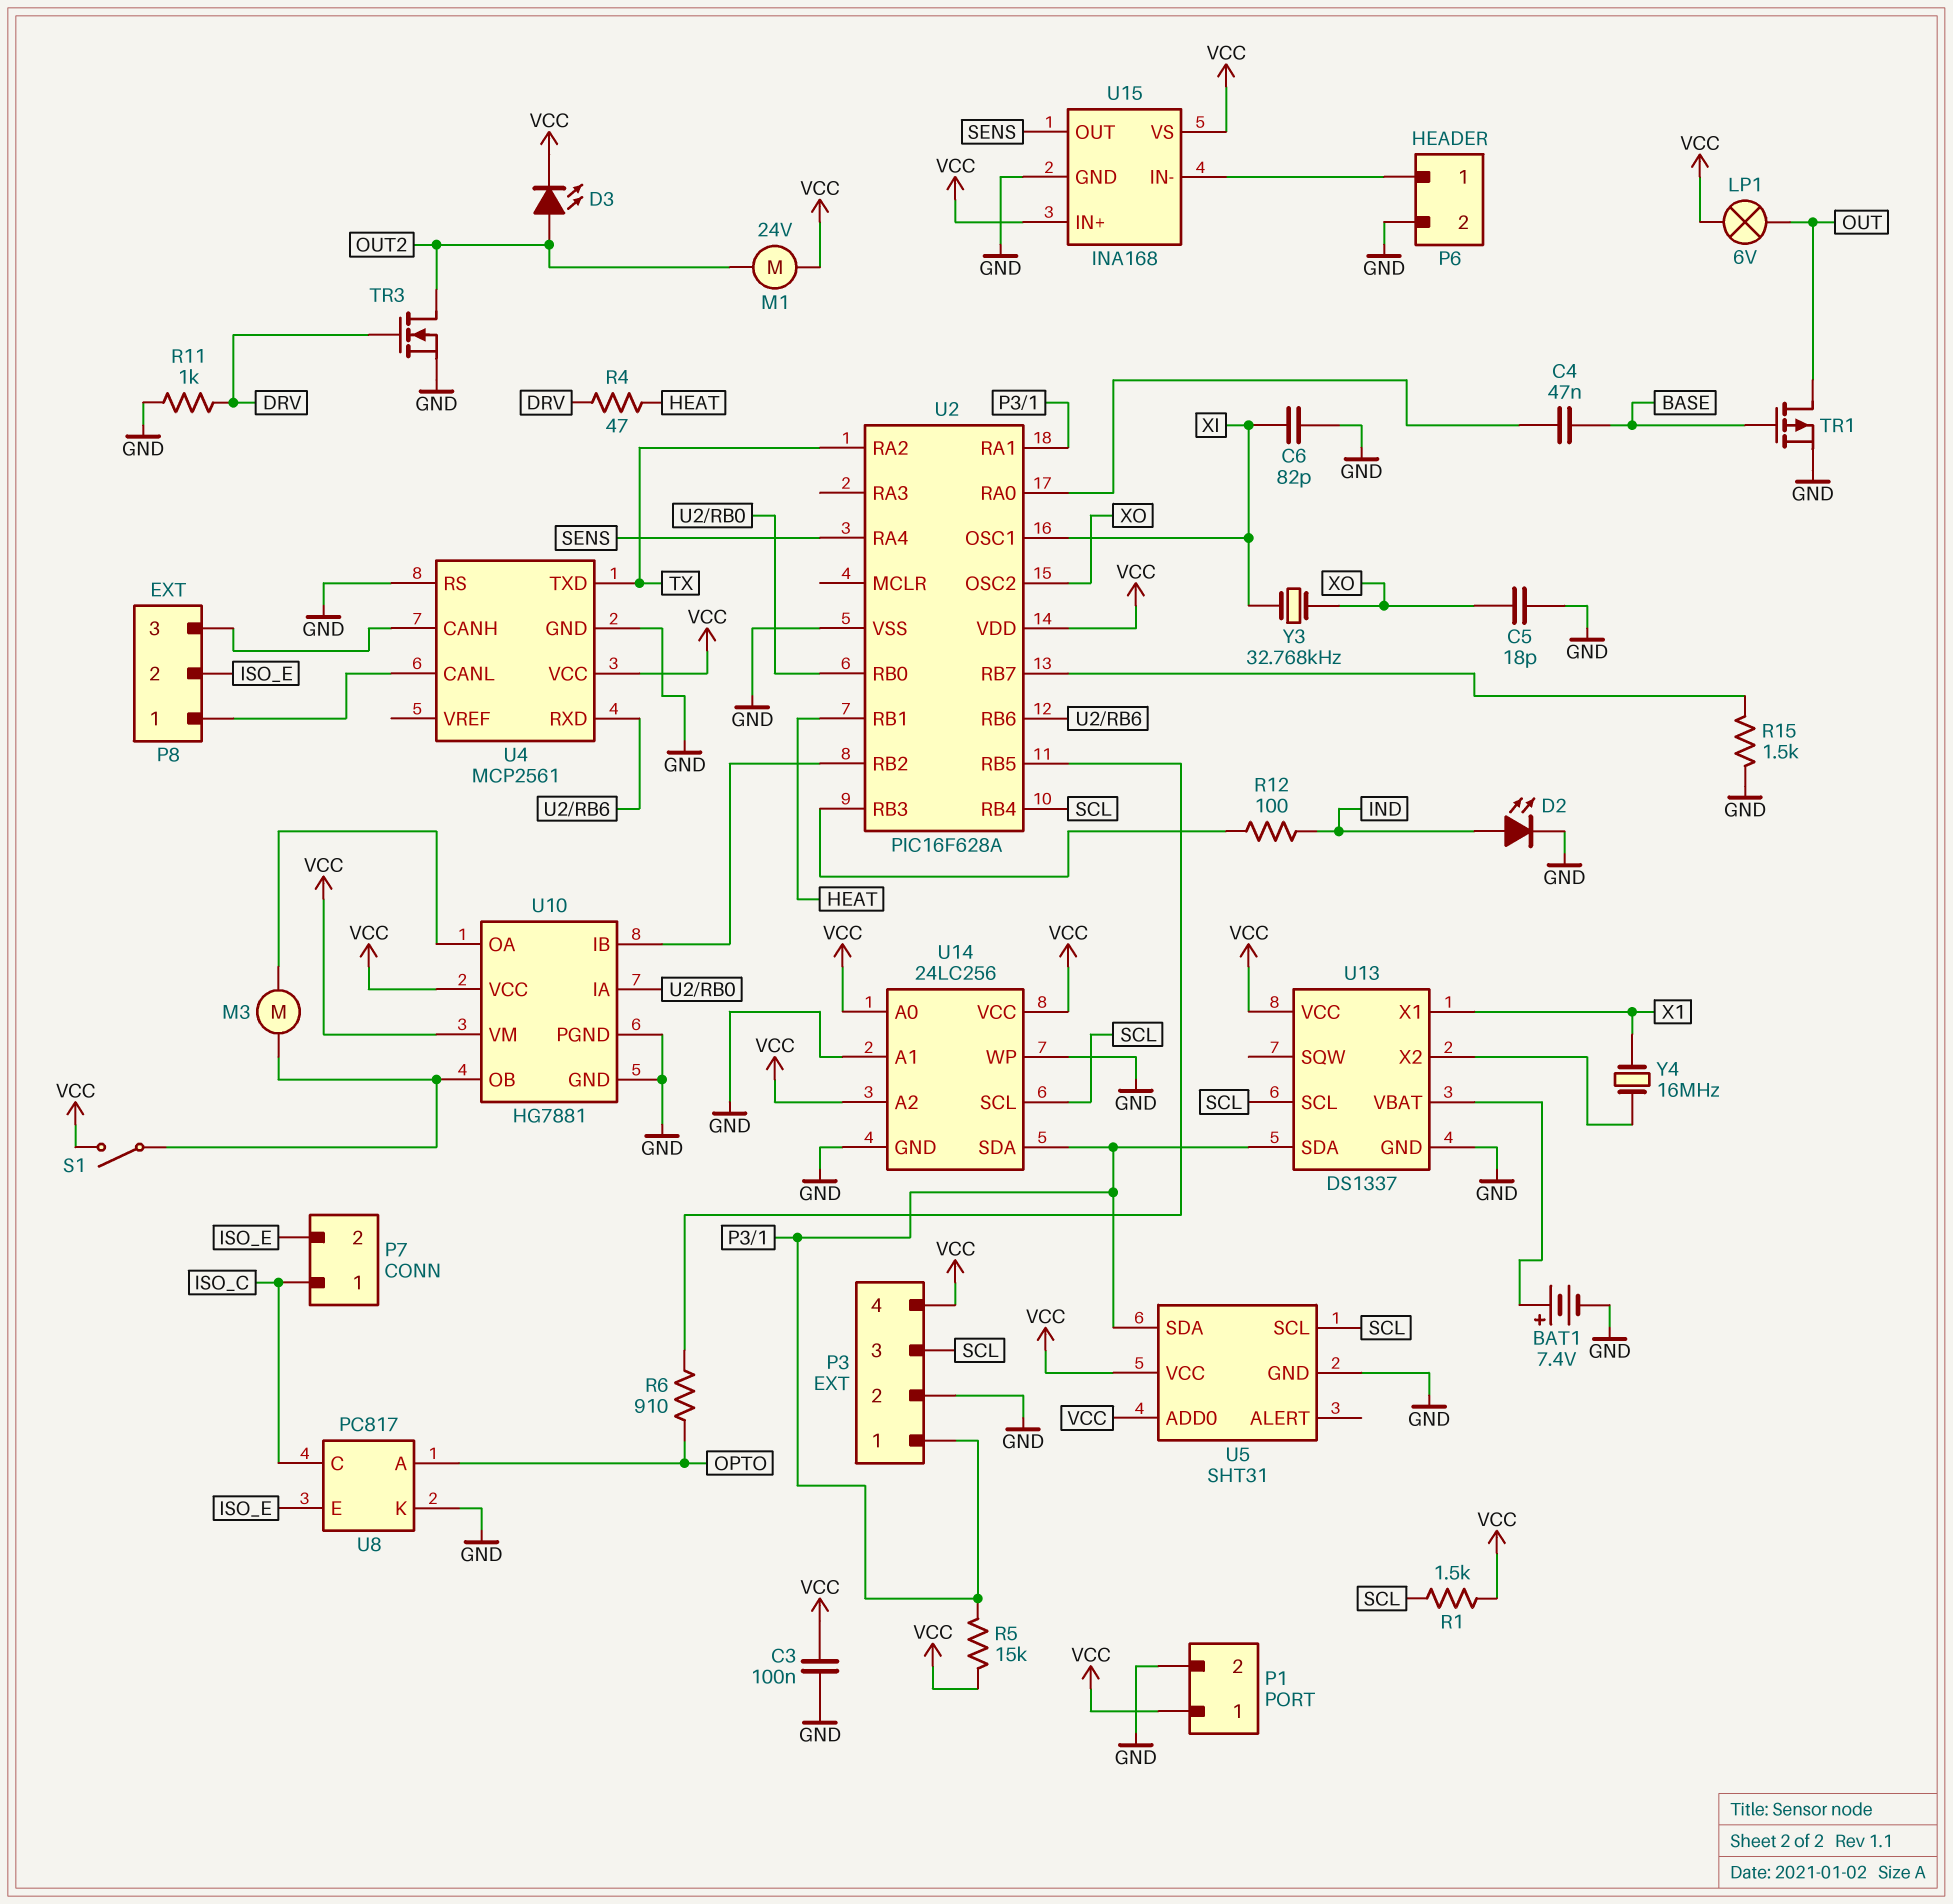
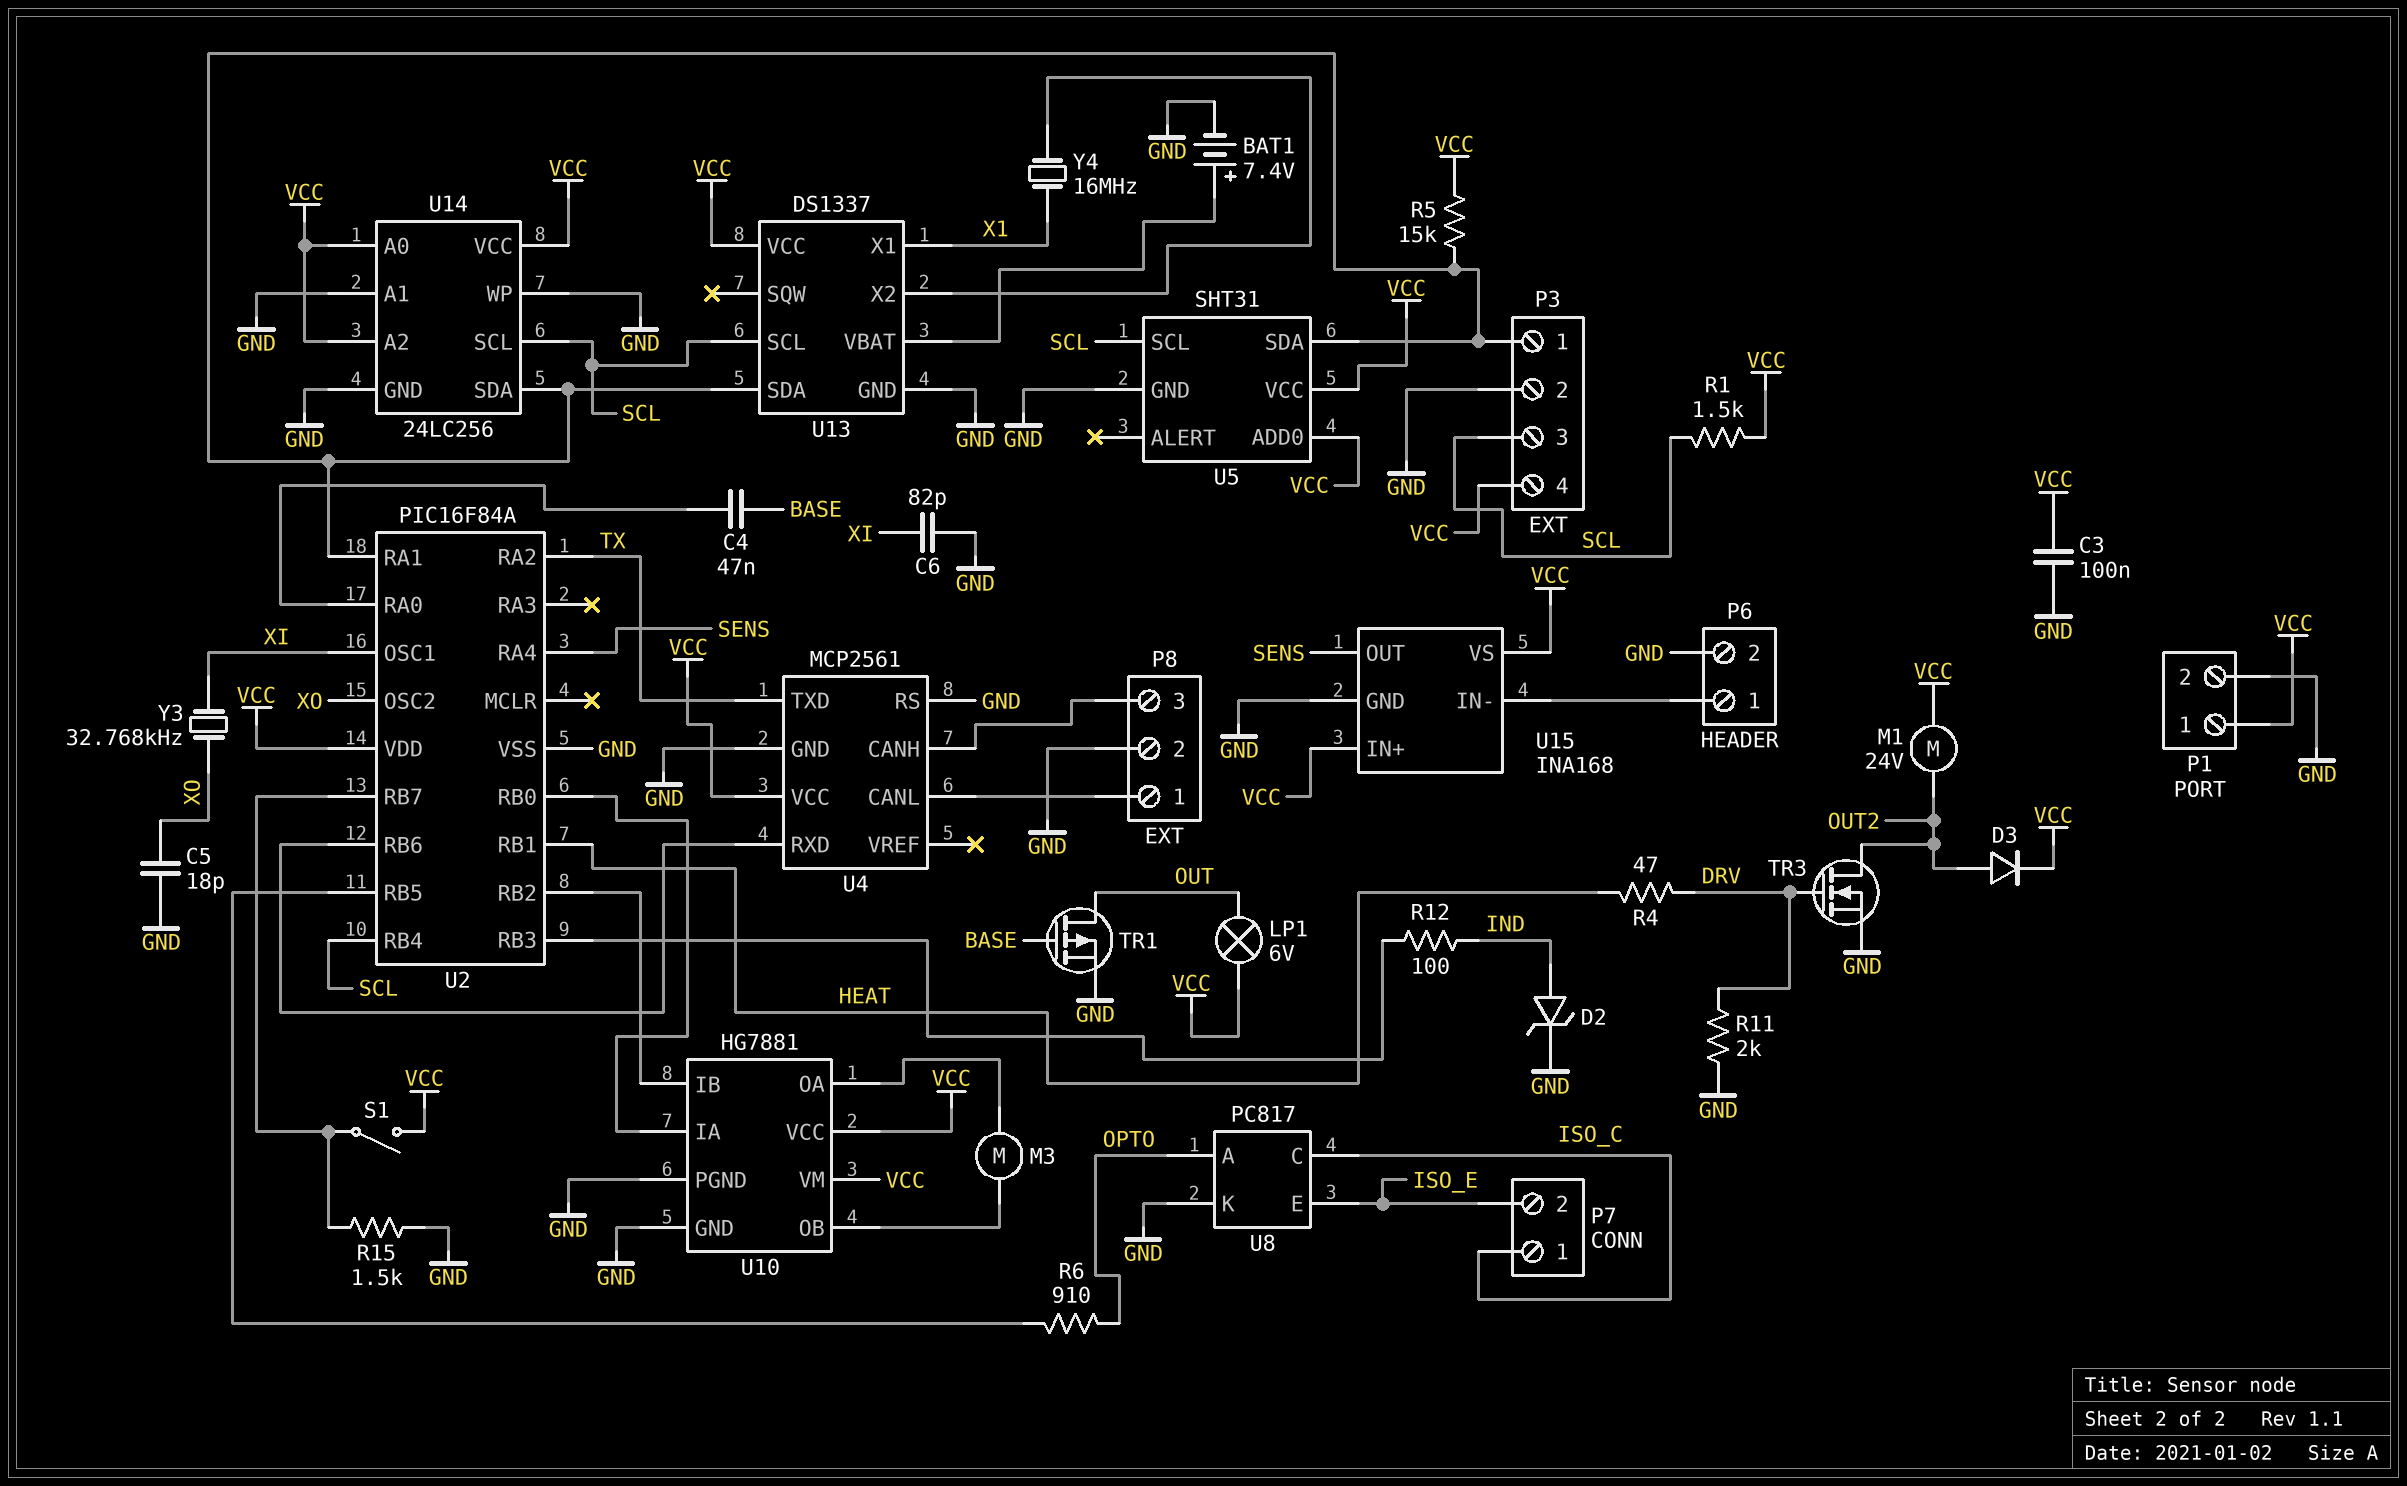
D2: LED (A IND, K GND) -> zener (A IND, K GND)
D3: LED (A OUT2, K VCC) -> diode (A OUT2, K VCC)
P8 pin 2: ISO_E -> GND
R11: 1k (DRV, GND) -> 2k (DRV, GND)
S1: switch (U10/OB, VCC) -> switch (U2/RB7, VCC)
U2: PIC16F628A -> PIC16F84A

